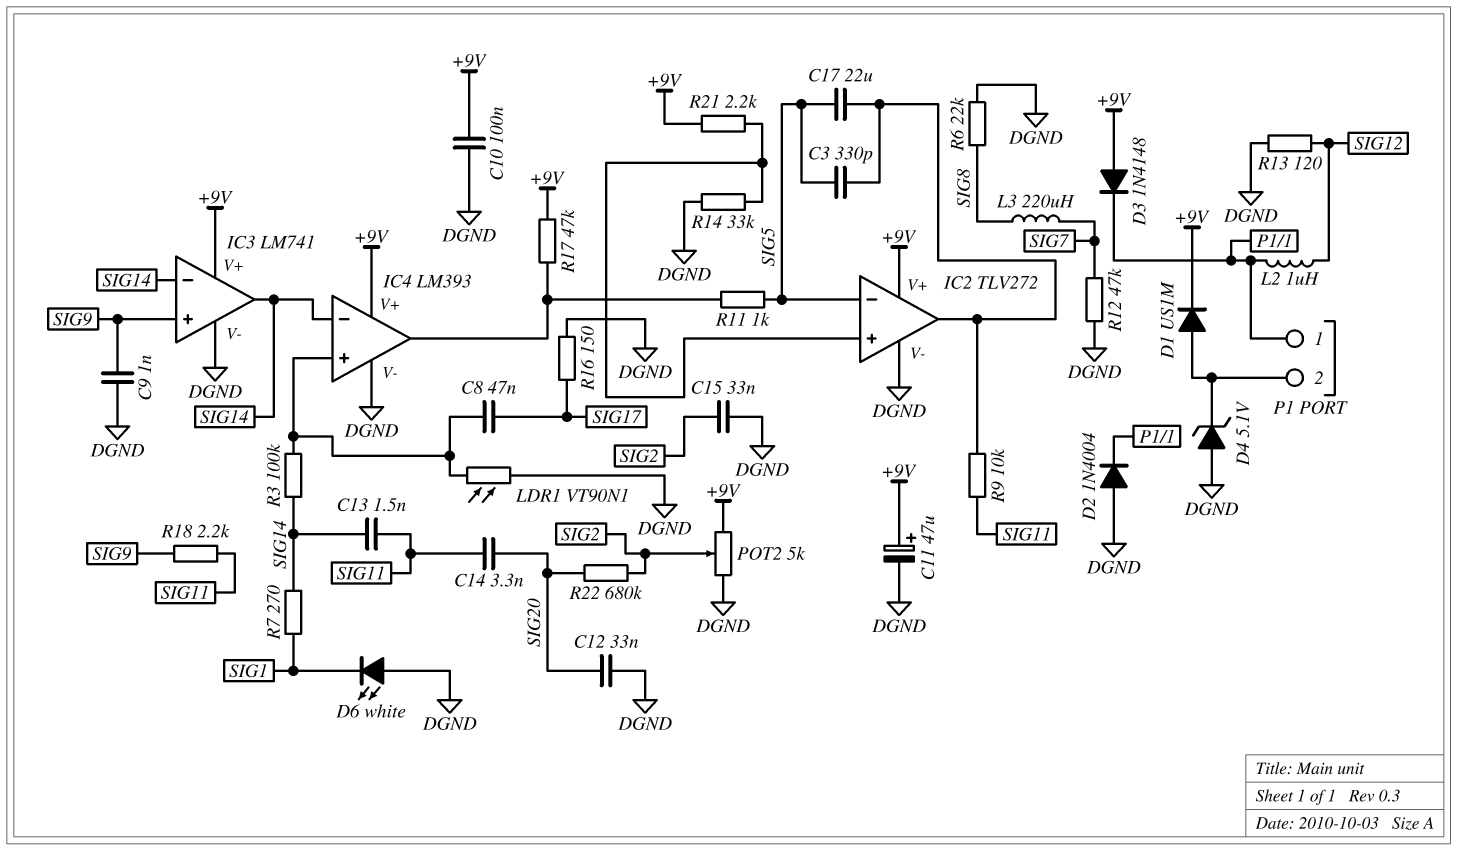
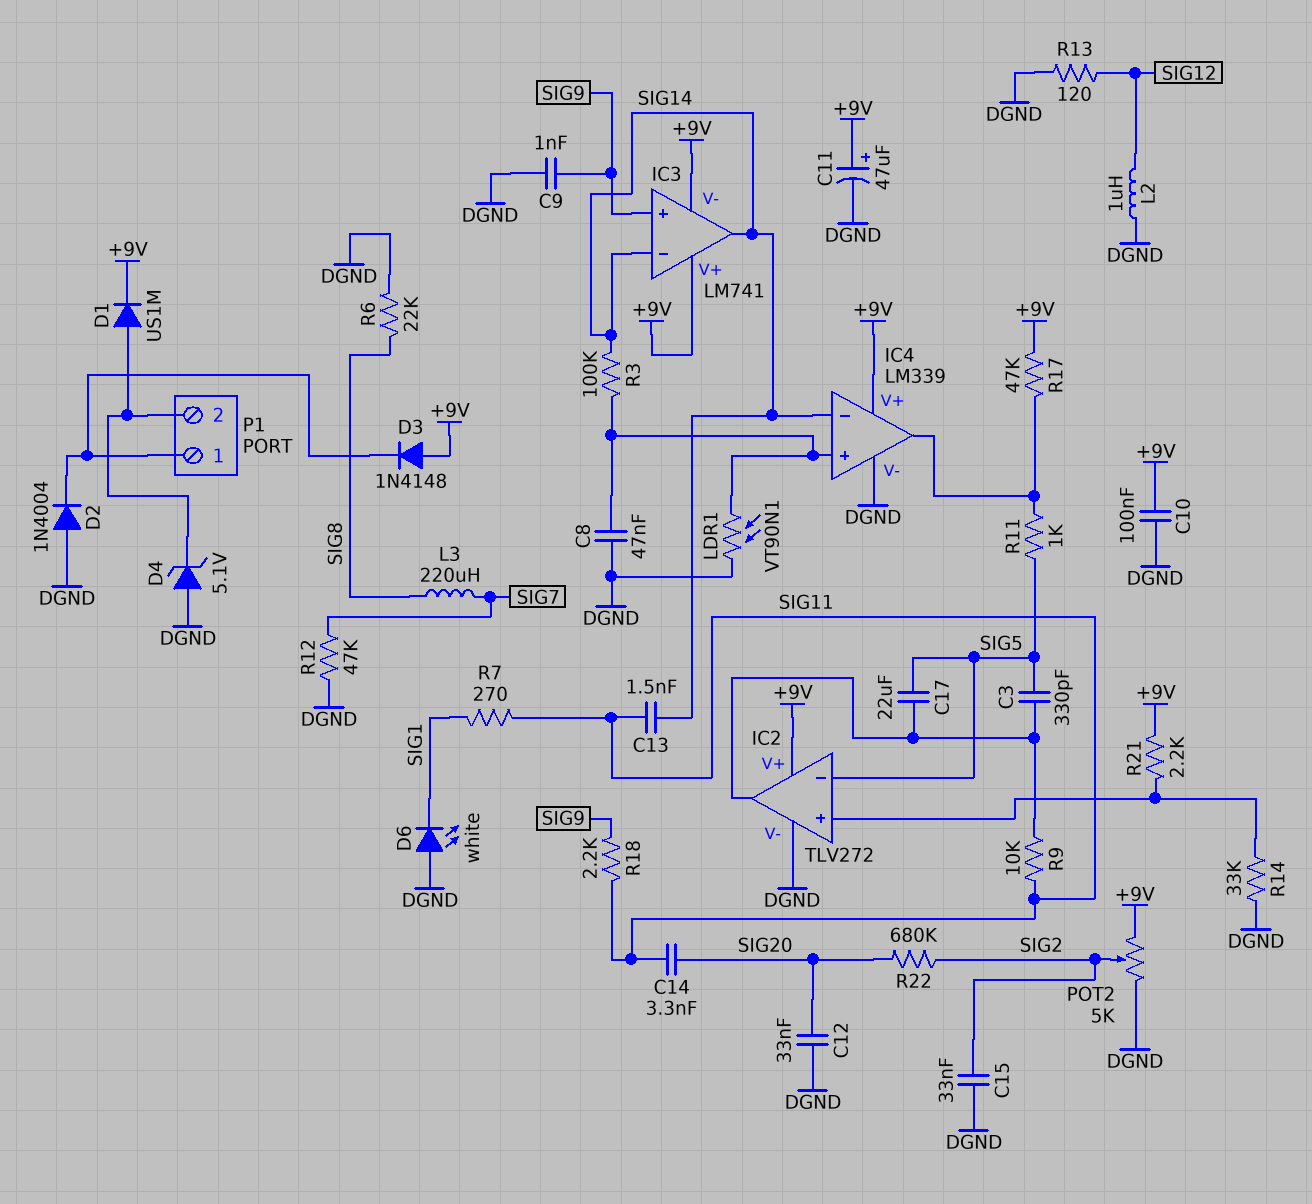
C8: 47nF (IC4/in+, SIG17) -> 47nF (DGND, IC4/in+)
IC3 pin V-: DGND -> +9V
IC4: LM393 -> LM339
L2: 1uH (P1/1, SIG12) -> 1uH (DGND, SIG12)
R7: 270 (SIG1, SIG14) -> 270 (SIG1, SIG11)
R16: 150 (DGND, SIG17) -> none

